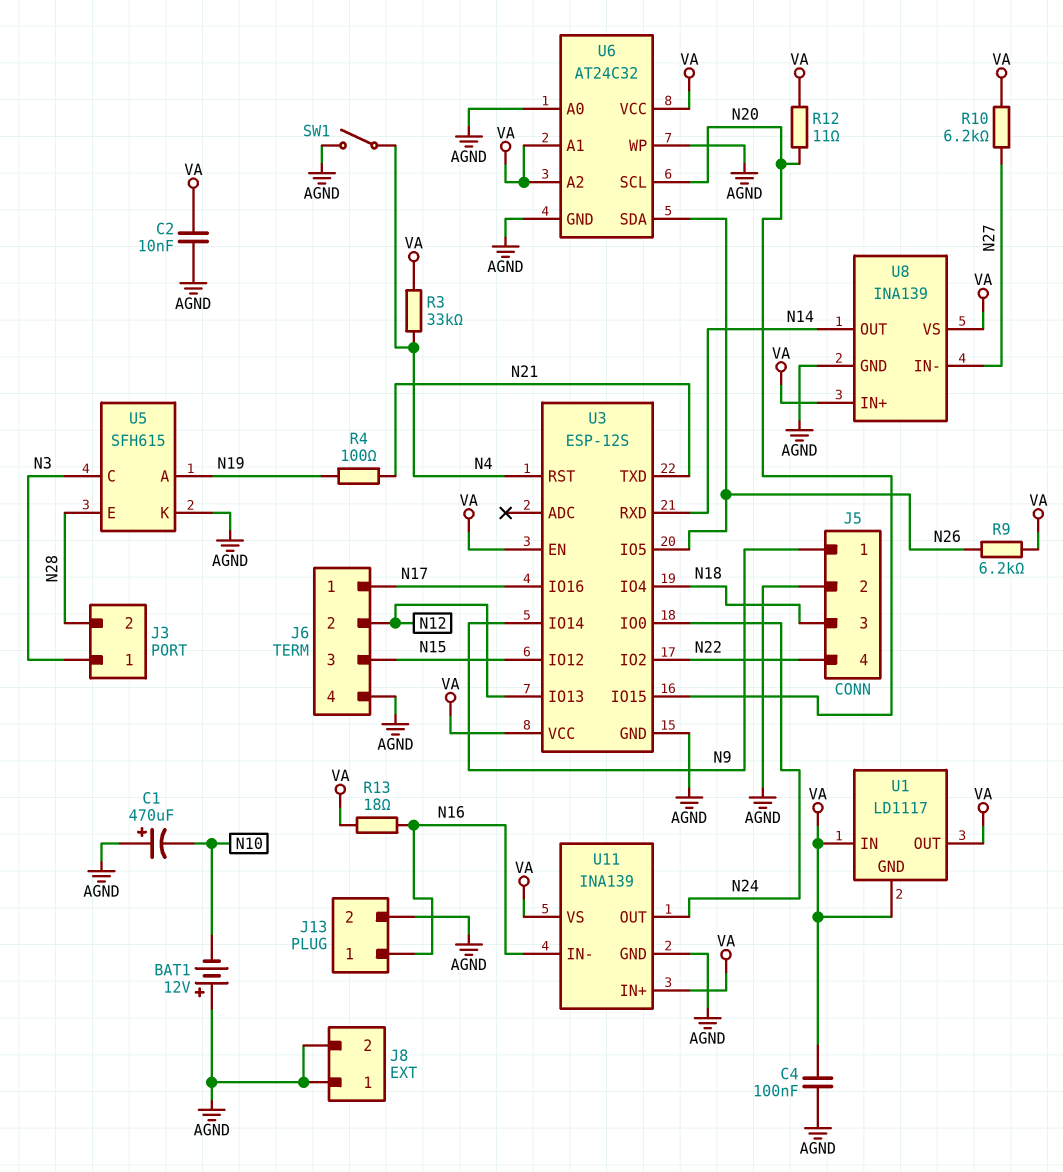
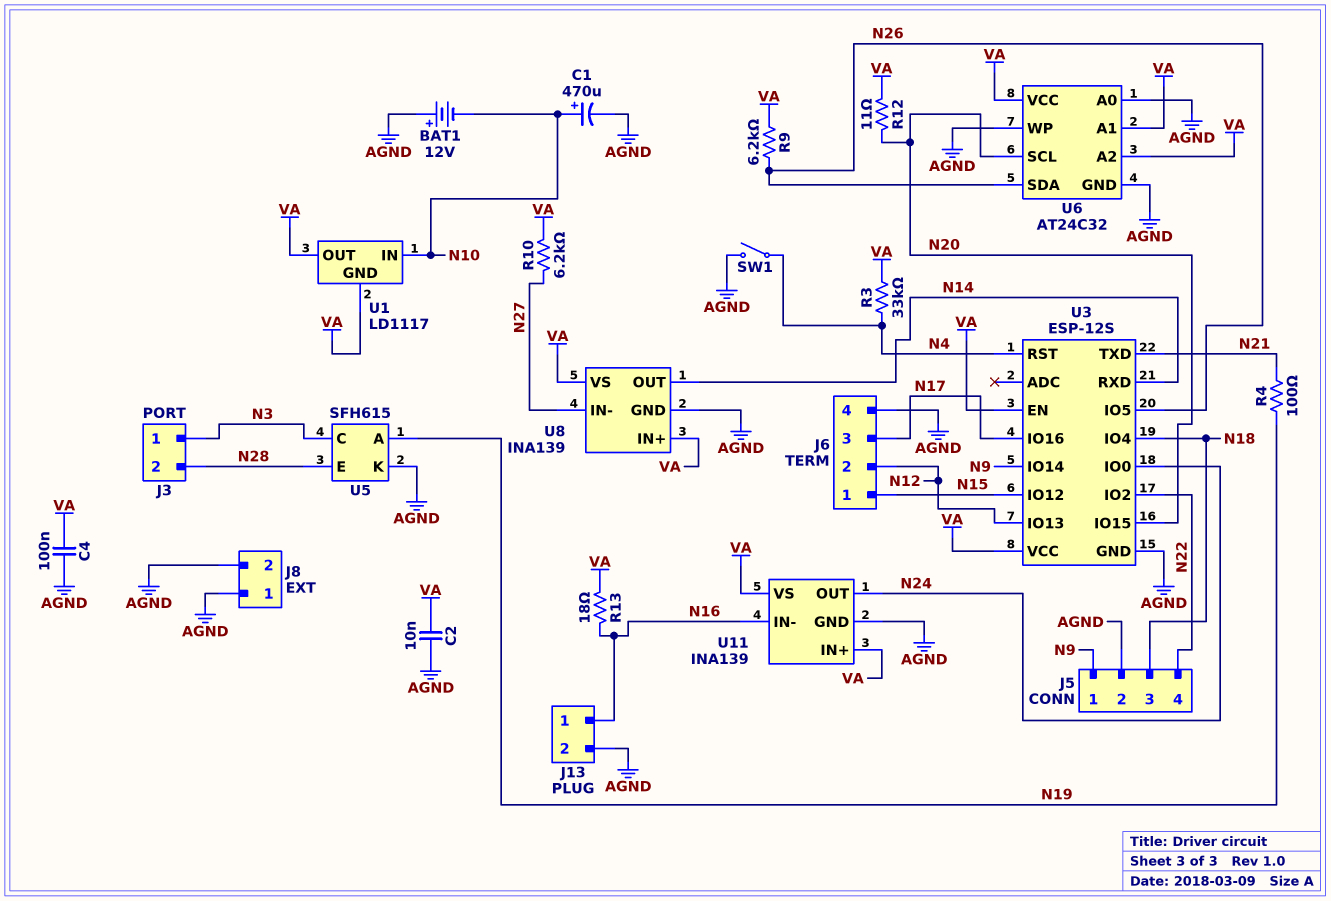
C1: 470uF (plus AGND, minus N10) -> 470uF (plus N10, minus AGND)
J6 pin 1: N17 -> N15
J6 pin 3: N15 -> N17
U1 pin IN: VA -> N10

